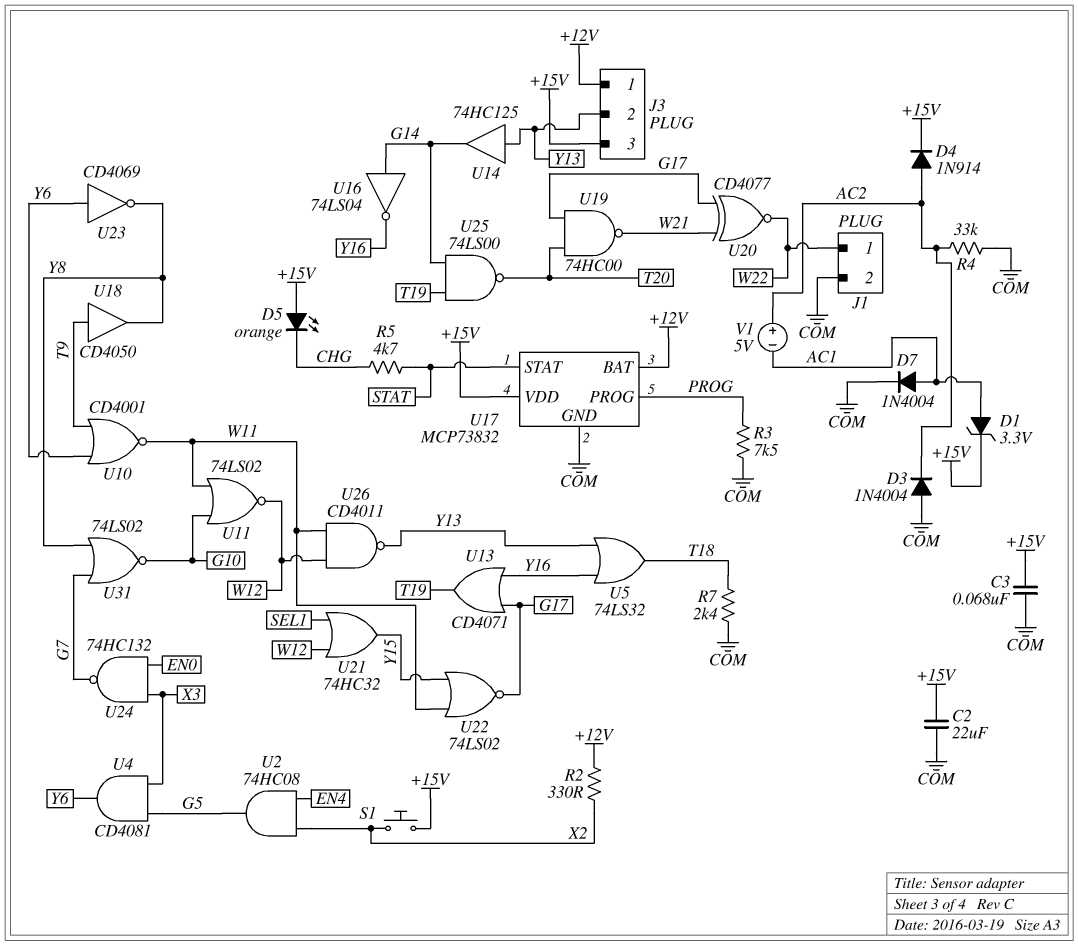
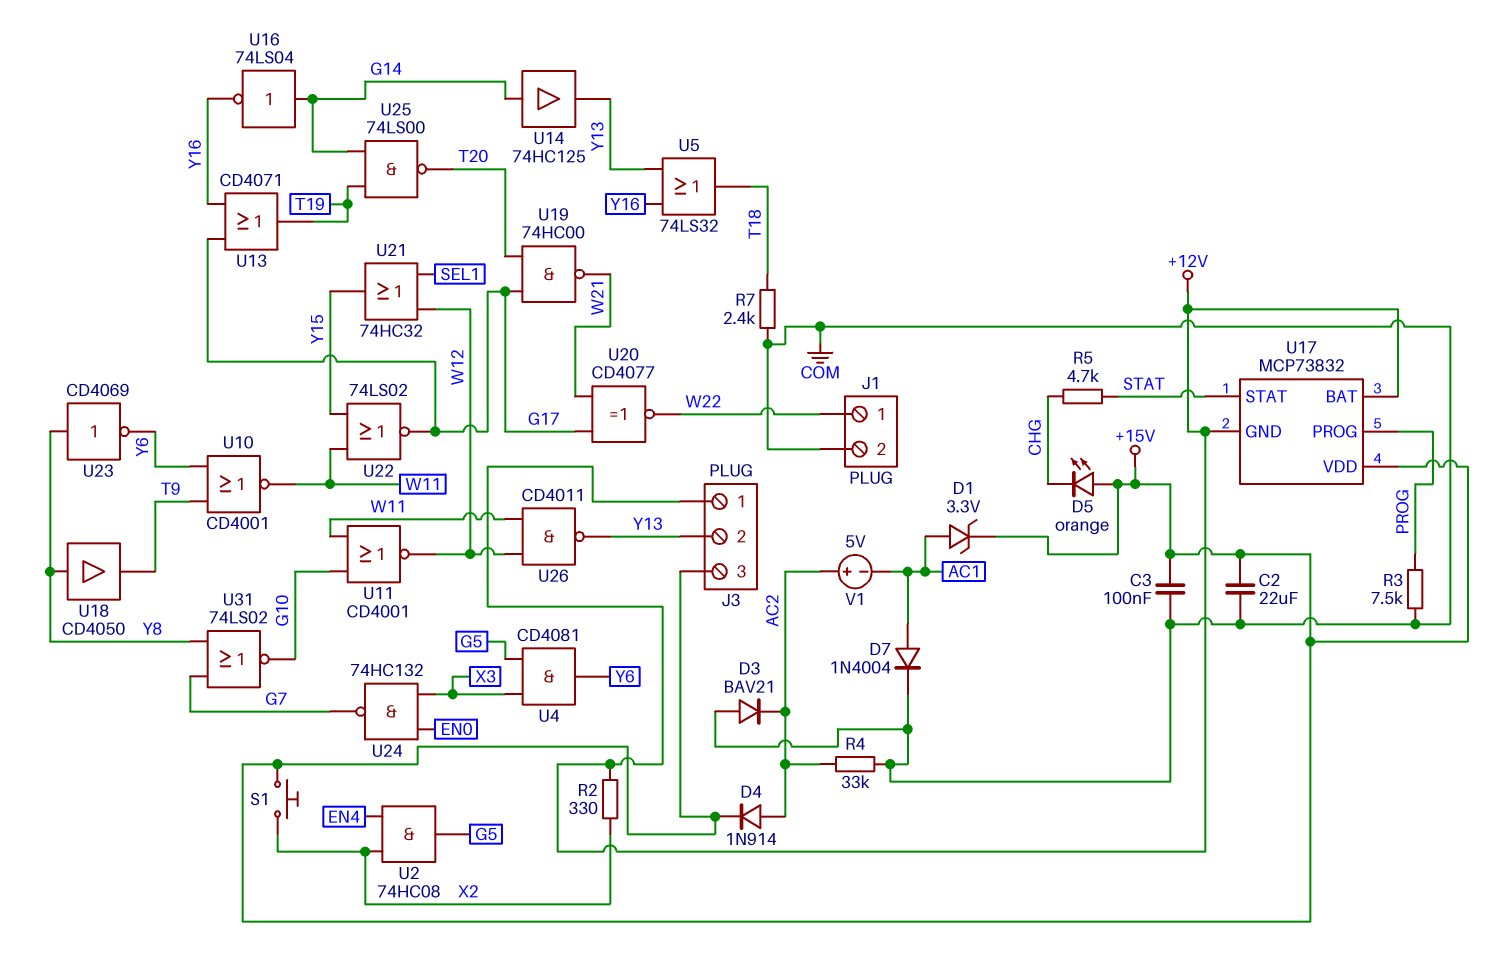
C3: 68nF (+15V, COM) -> 100nF (+15V, COM)
D3: diode 1N4004 (A COM, K AC2) -> diode BAV21 (A COM, K AC2)
U11: NOR 74LS02 (in G10, in W11, out W12) -> NOR CD4001 (in G10, in W11, out W12)
U14: buffer 74HC125 (in Y13, out G14) -> buffer 74HC125 (in G14, out Y13)
U17 pin GND: COM -> +12V
U18: buffer CD4050 (in T9, out Y8) -> buffer CD4050 (in Y8, out T9)
U23: NOT CD4069 (in Y6, out Y8) -> NOT CD4069 (in Y8, out Y6)

